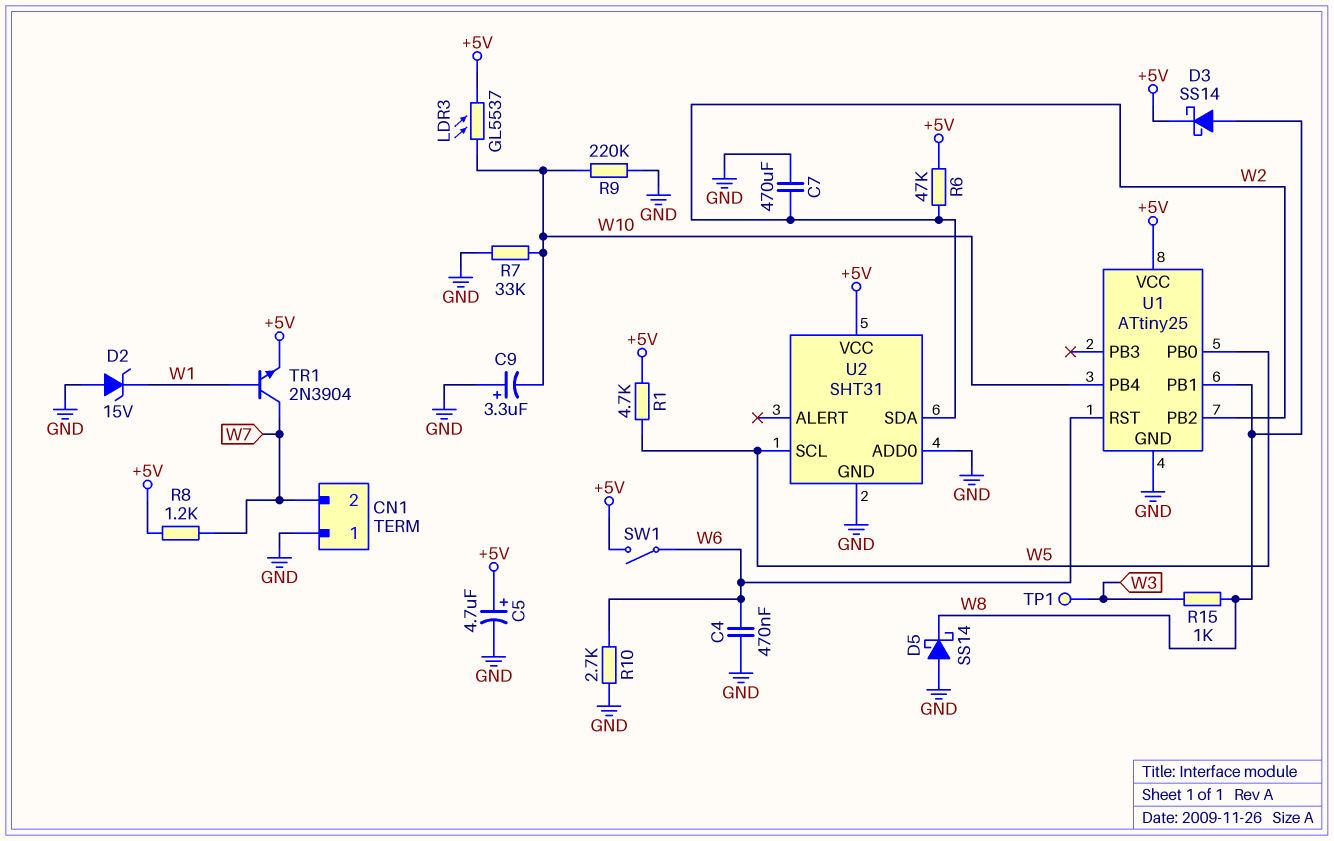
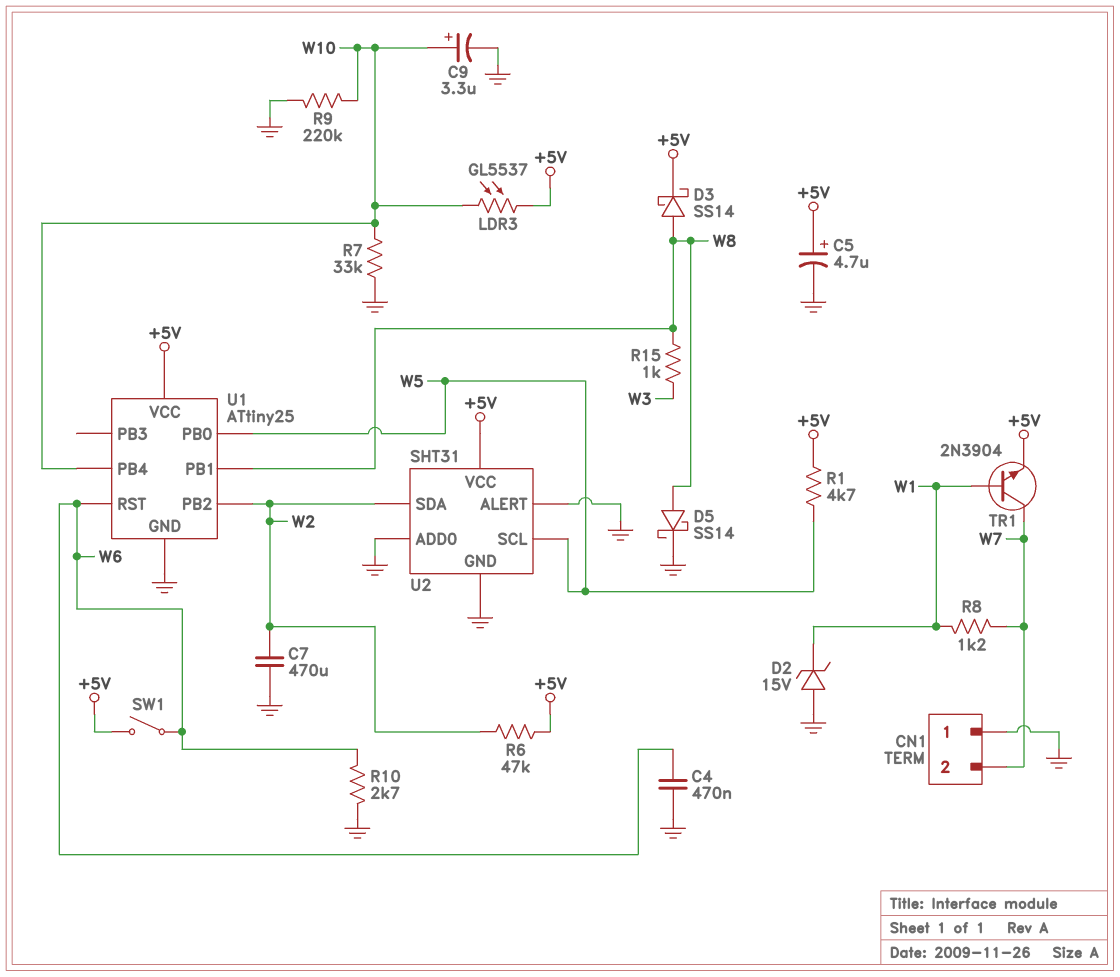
C9: 3.3uF (plus GND, minus W10) -> 3.3uF (plus W10, minus GND)
D5: schottky SS14 (A GND, K W8) -> schottky SS14 (A W8, K GND)
R8: 1.2k (+5V, W7) -> 1.2k (W1, W7)
TP1: test point (W3) -> none
U2 pin ALERT: none -> GND

